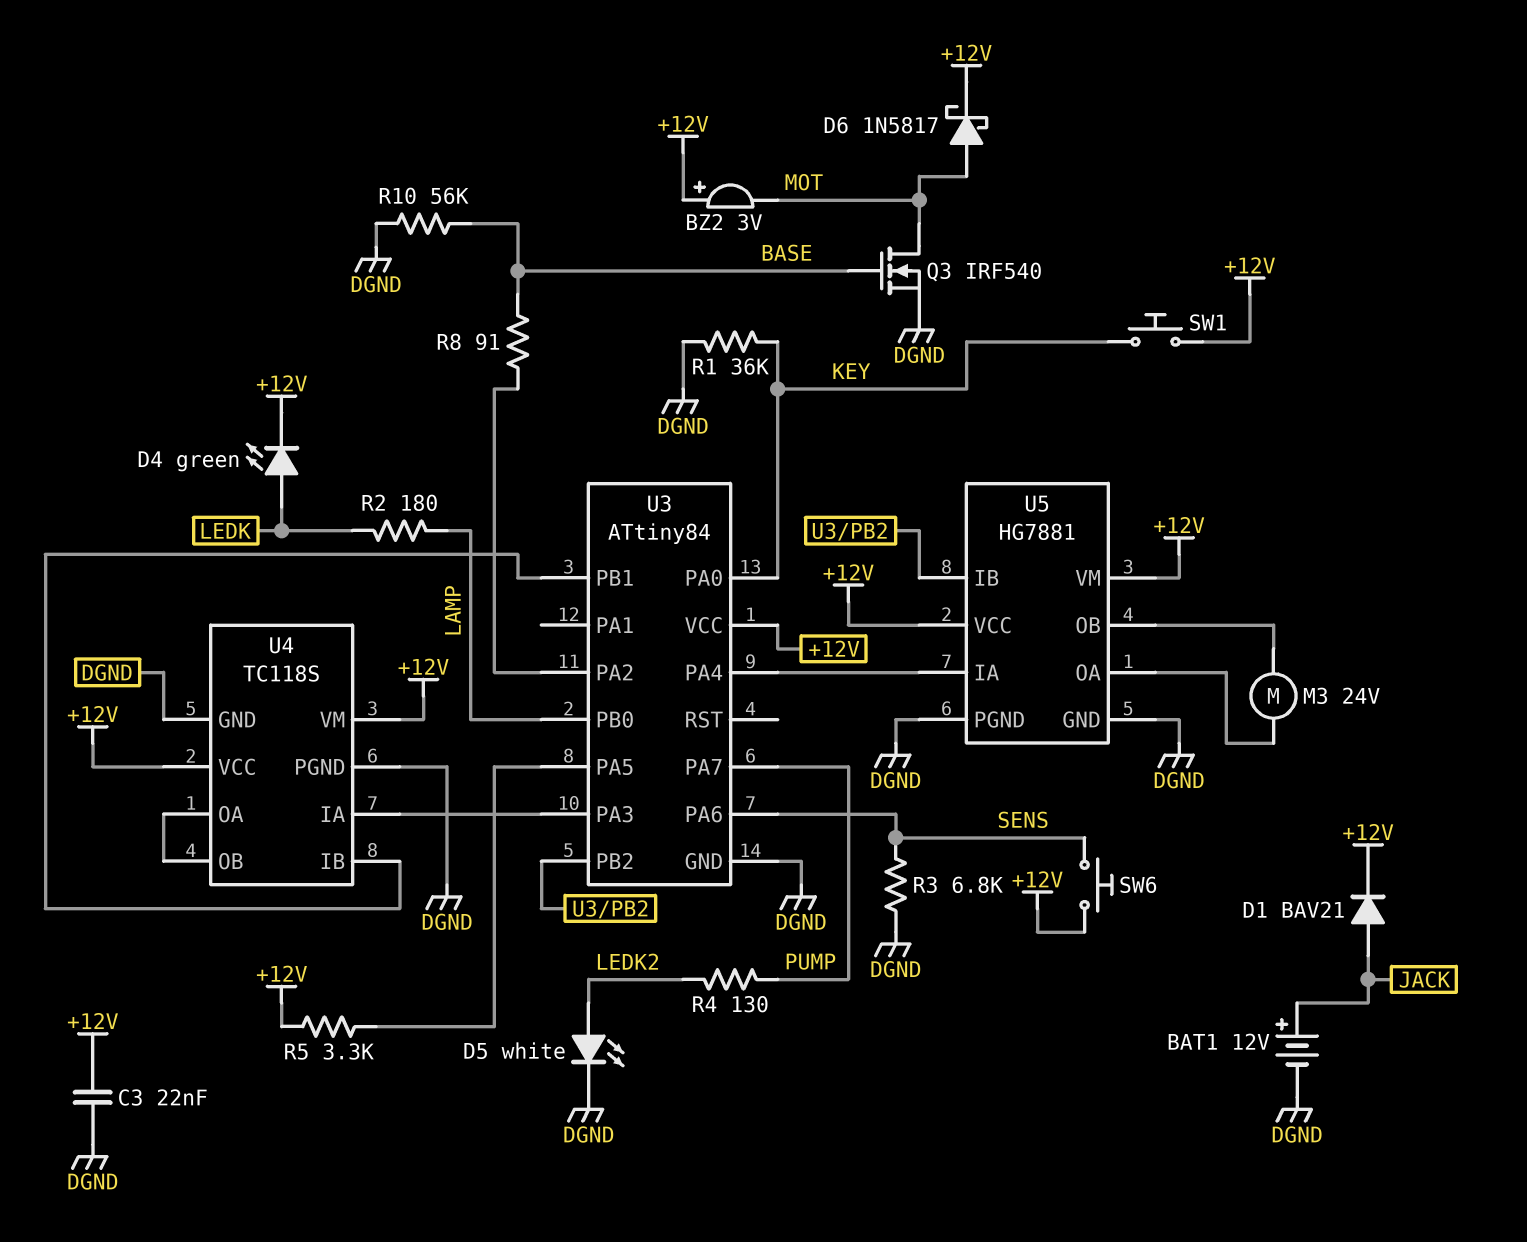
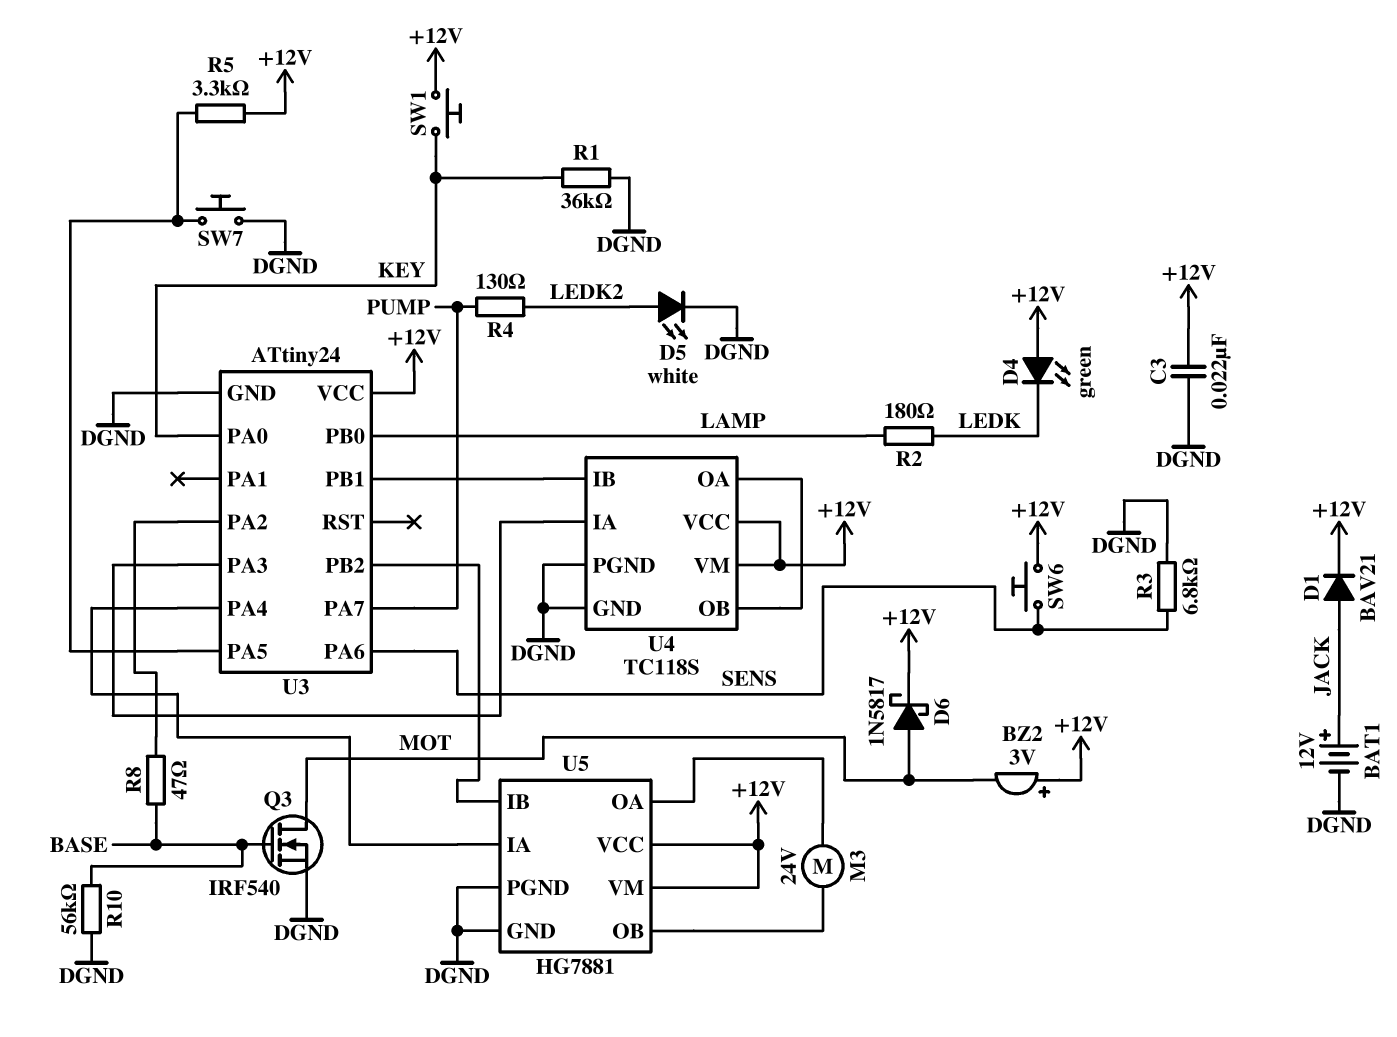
D4: LED green (A LEDK, K +12V) -> LED green (A +12V, K LEDK)
R8: 91 (BASE, U3/PA2) -> 47 (BASE, U3/PA2)
SW7: none -> button (DGND, U3/PA5)
U3: ATtiny84 -> ATtiny24

